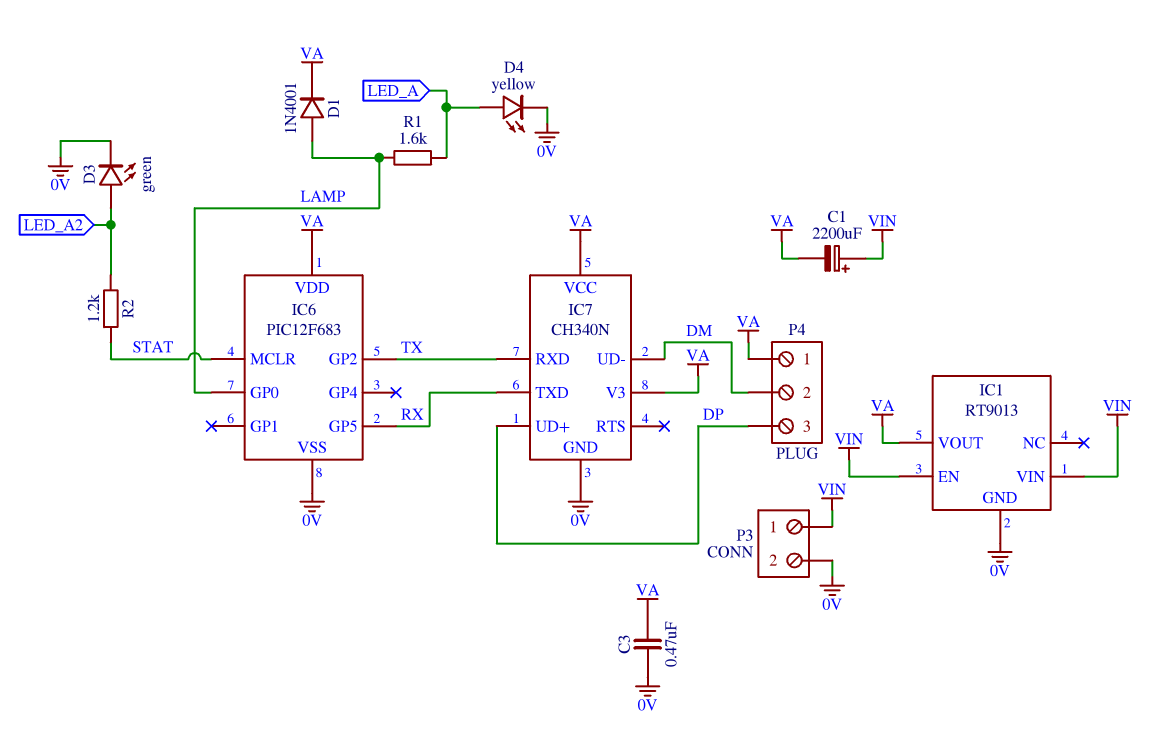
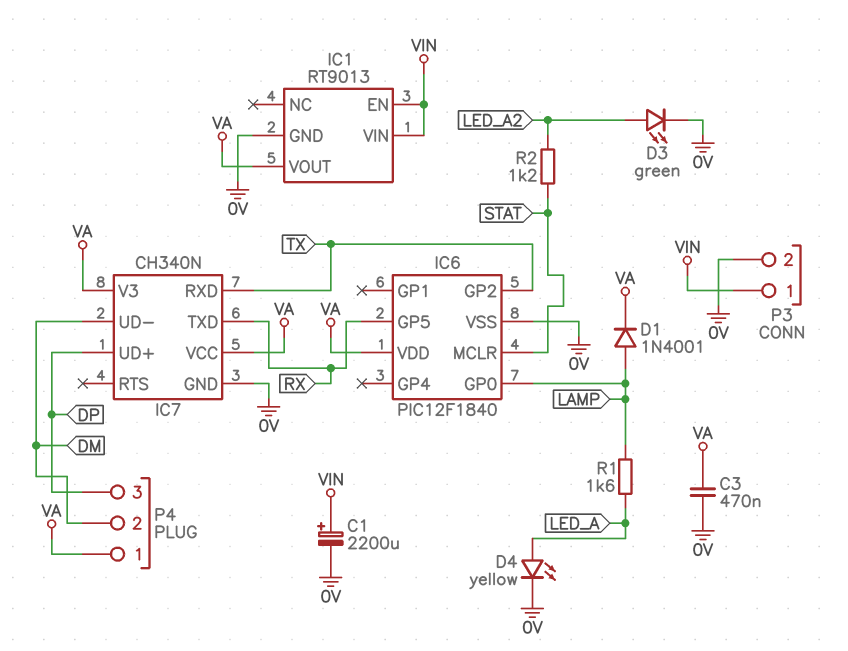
C1: 2200uF (plus VIN, minus VA) -> 2200uF (plus VIN, minus 0V)
IC6: PIC12F683 -> PIC12F1840

